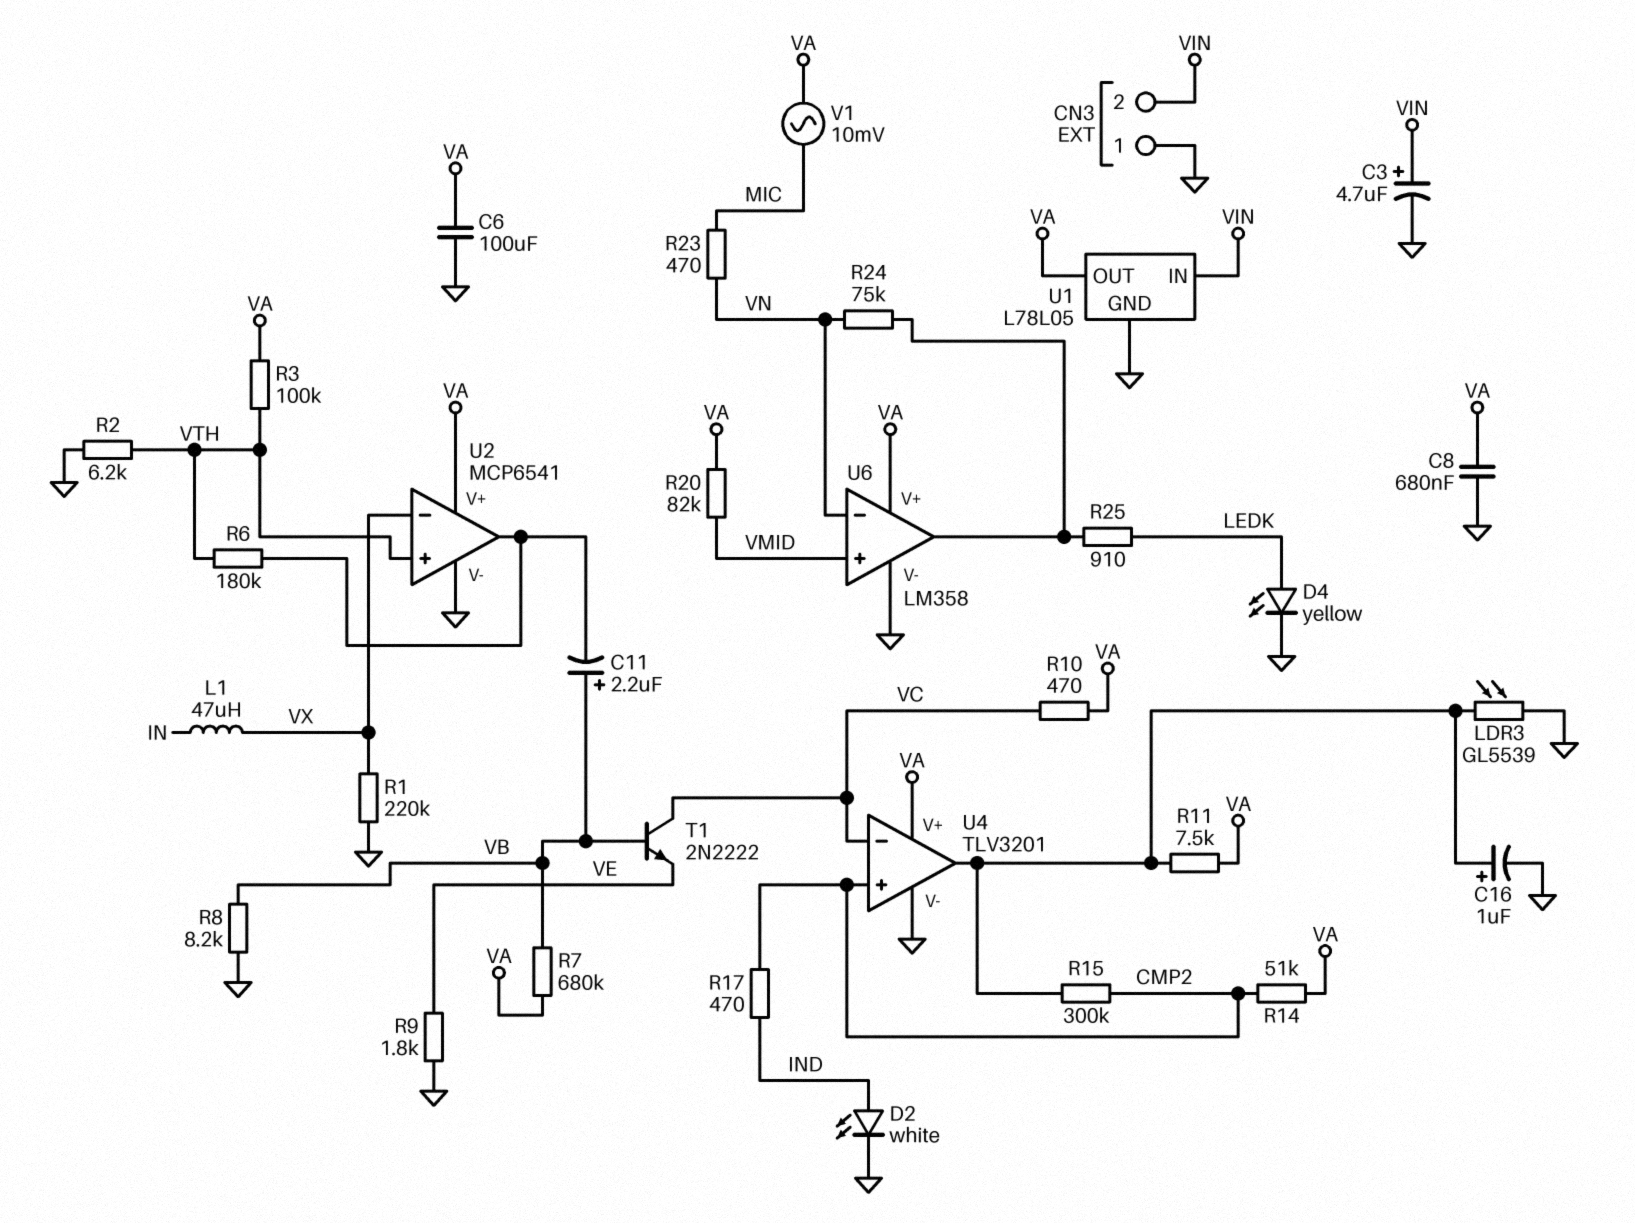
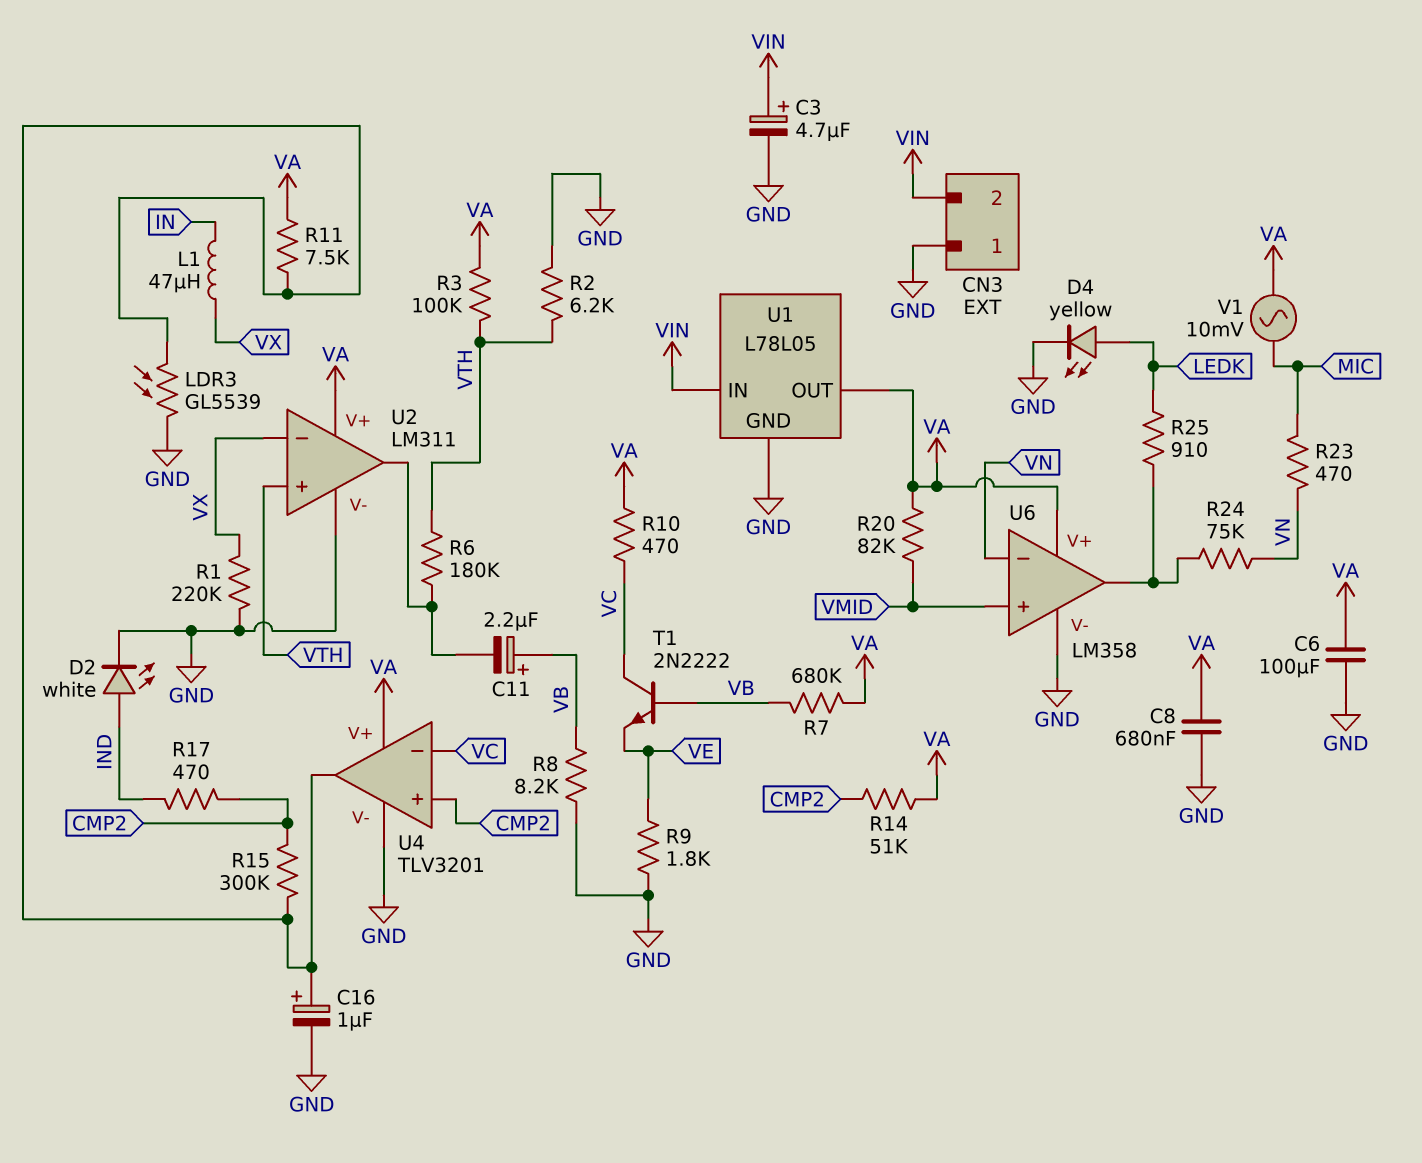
U2: MCP6541 -> LM311

